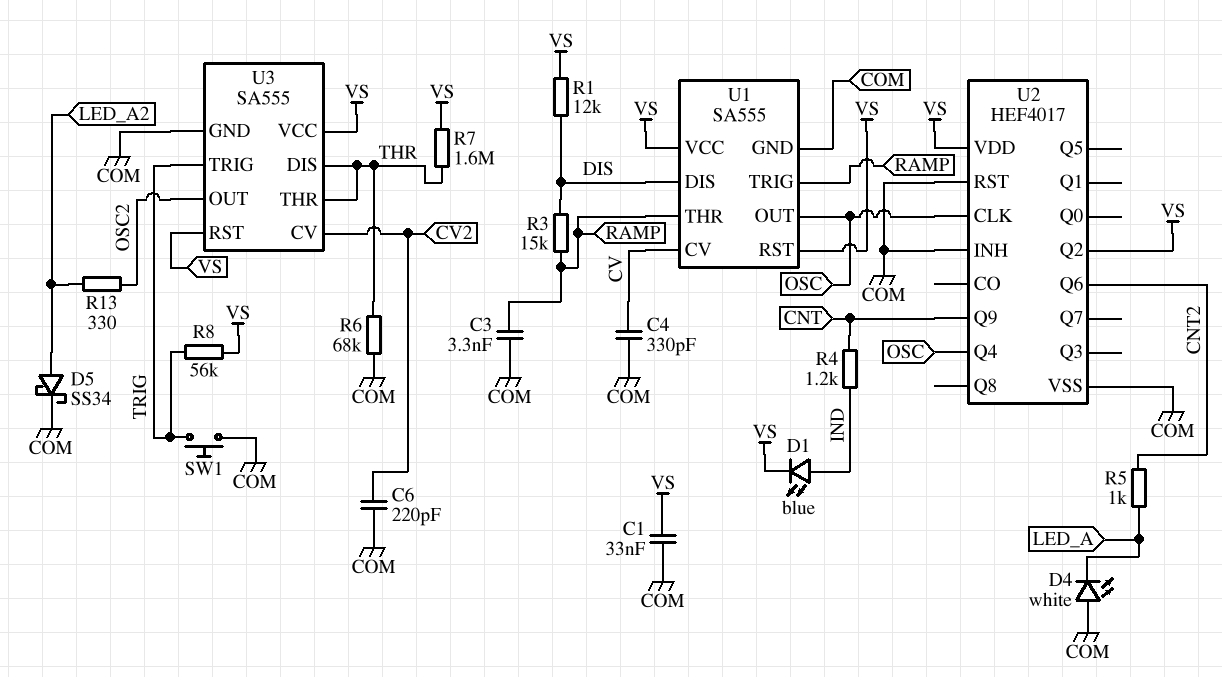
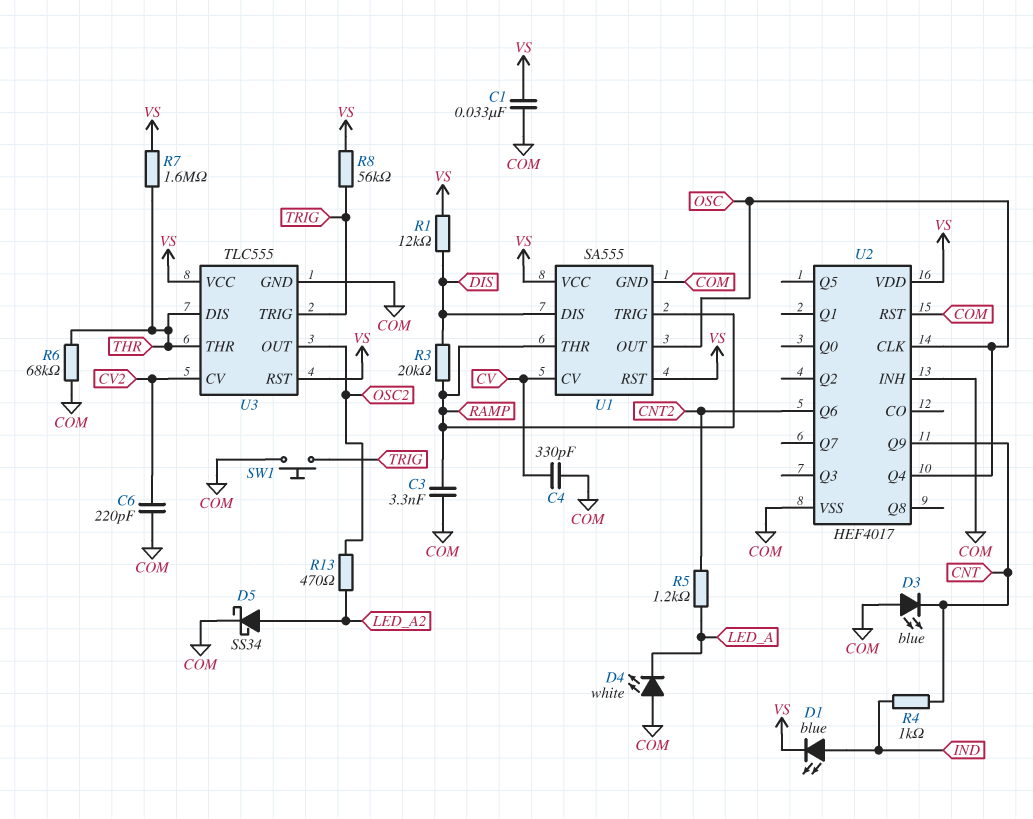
D3: none -> LED blue (A COM, K CNT)
R3: 15k (DIS, RAMP) -> 20k (DIS, RAMP)
R4: 1.2k (CNT, IND) -> 1k (CNT, IND)
R5: 1k (CNT2, LED_A) -> 1.2k (CNT2, LED_A)
R13: 330 (LED_A2, OSC2) -> 470 (LED_A2, OSC2)
U2 pin Q2: VS -> none
U3: SA555 -> TLC555

